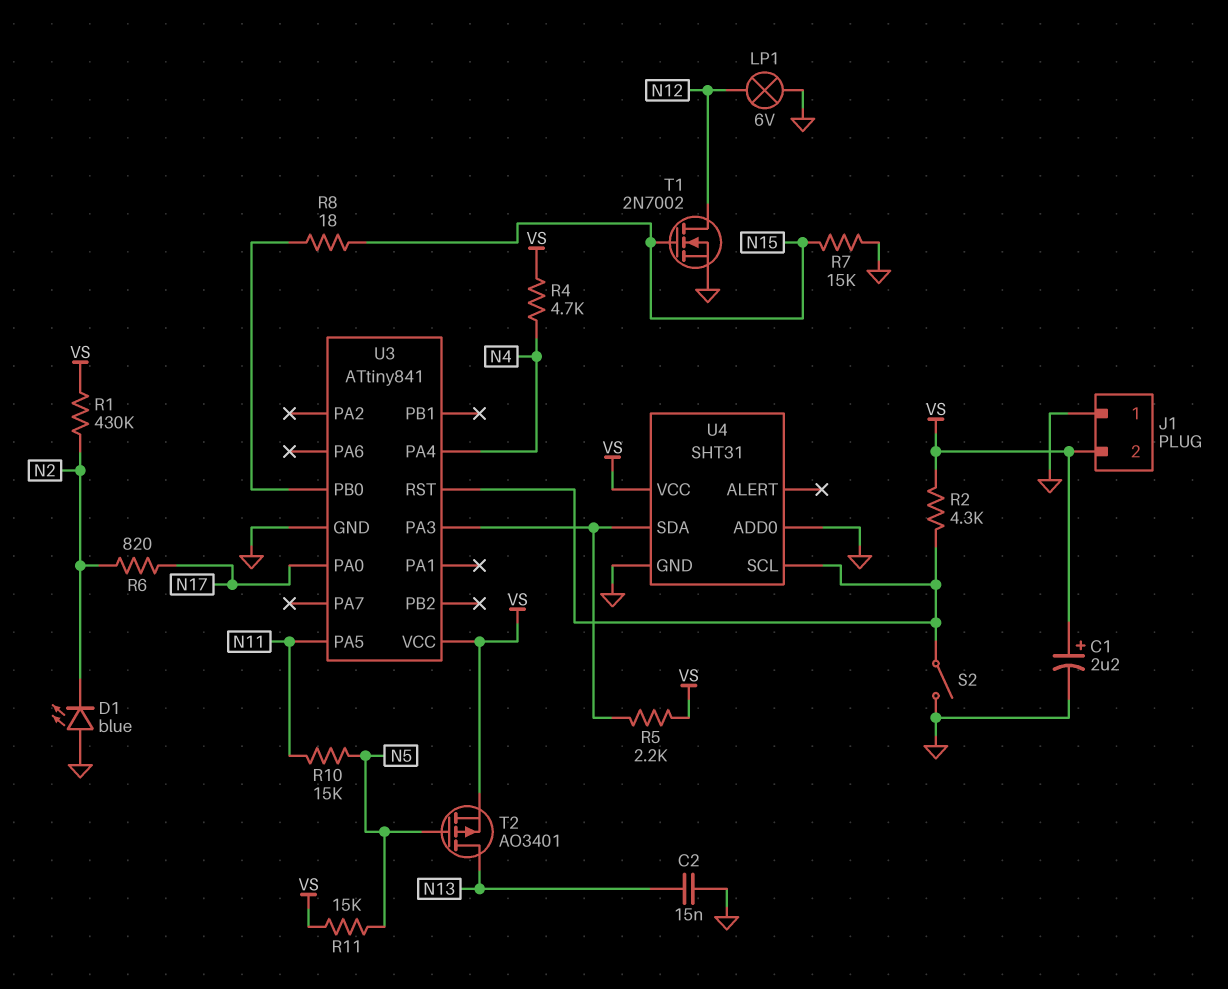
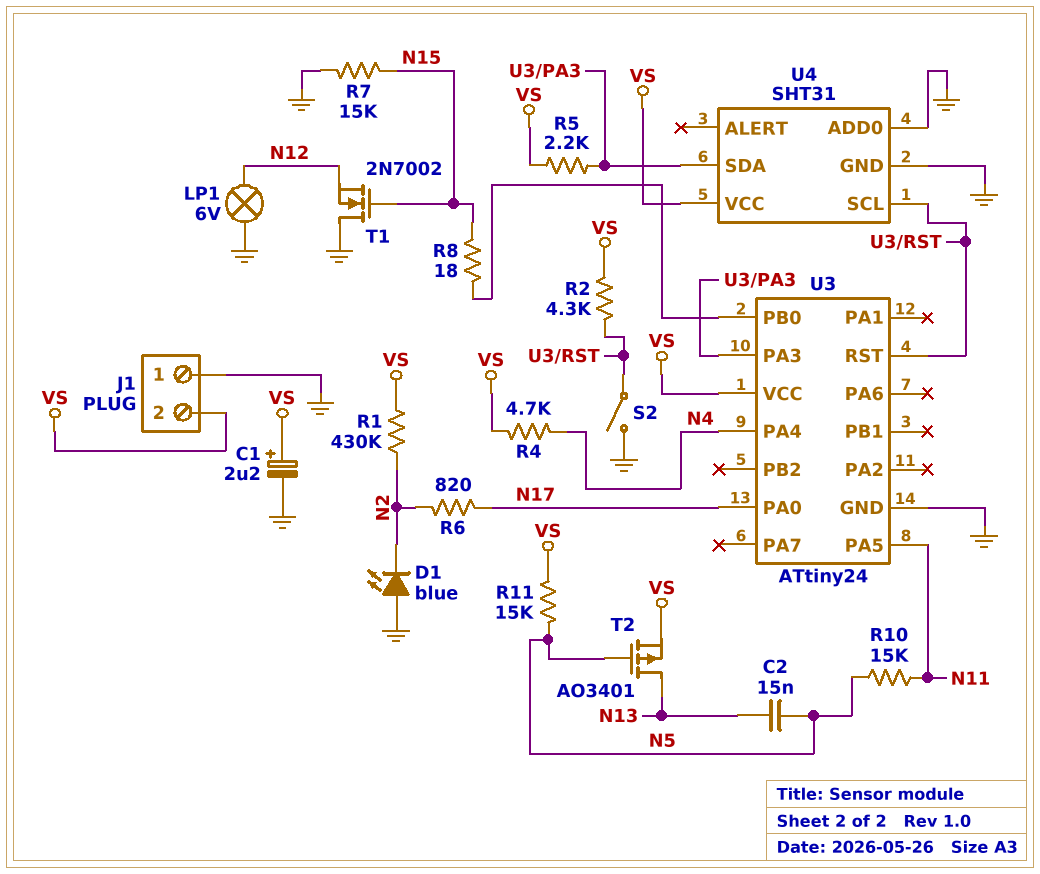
C2: 15nF (GND, N13) -> 15nF (N5, N13)
T1: NMOS 2N7002 (G N15, D N12, S GND) -> NMOS 2N7002 (G N15, D GND, S N12)
U3: ATtiny841 -> ATtiny24

